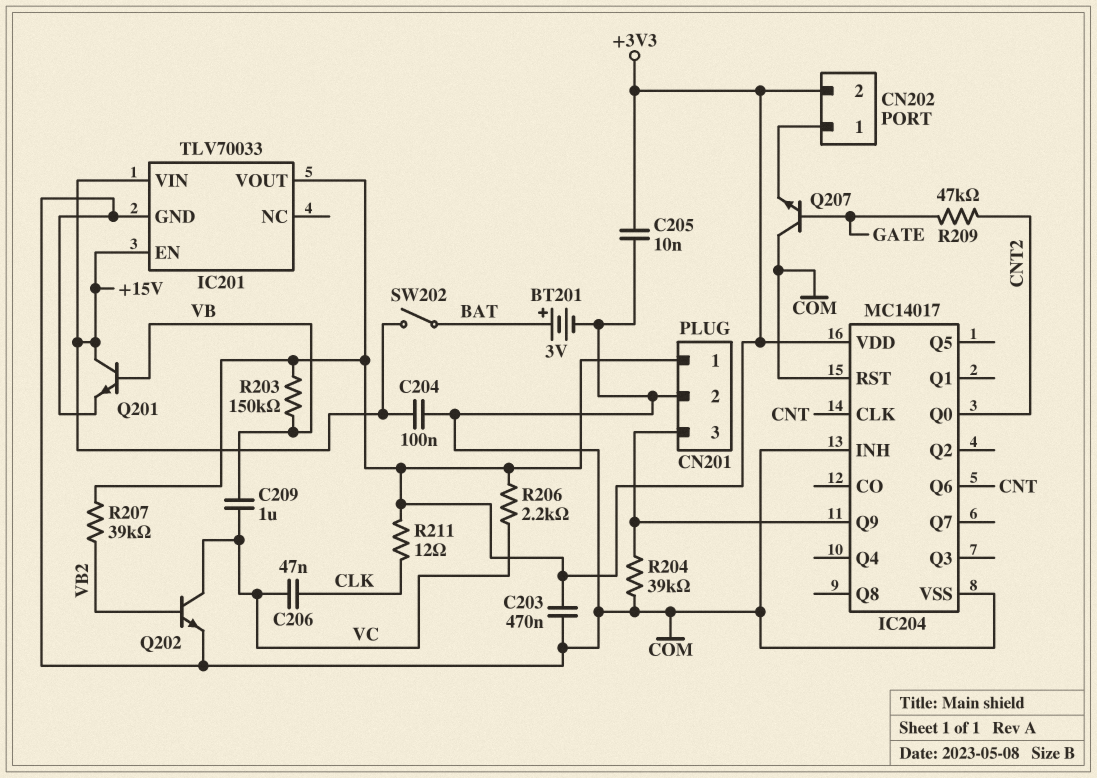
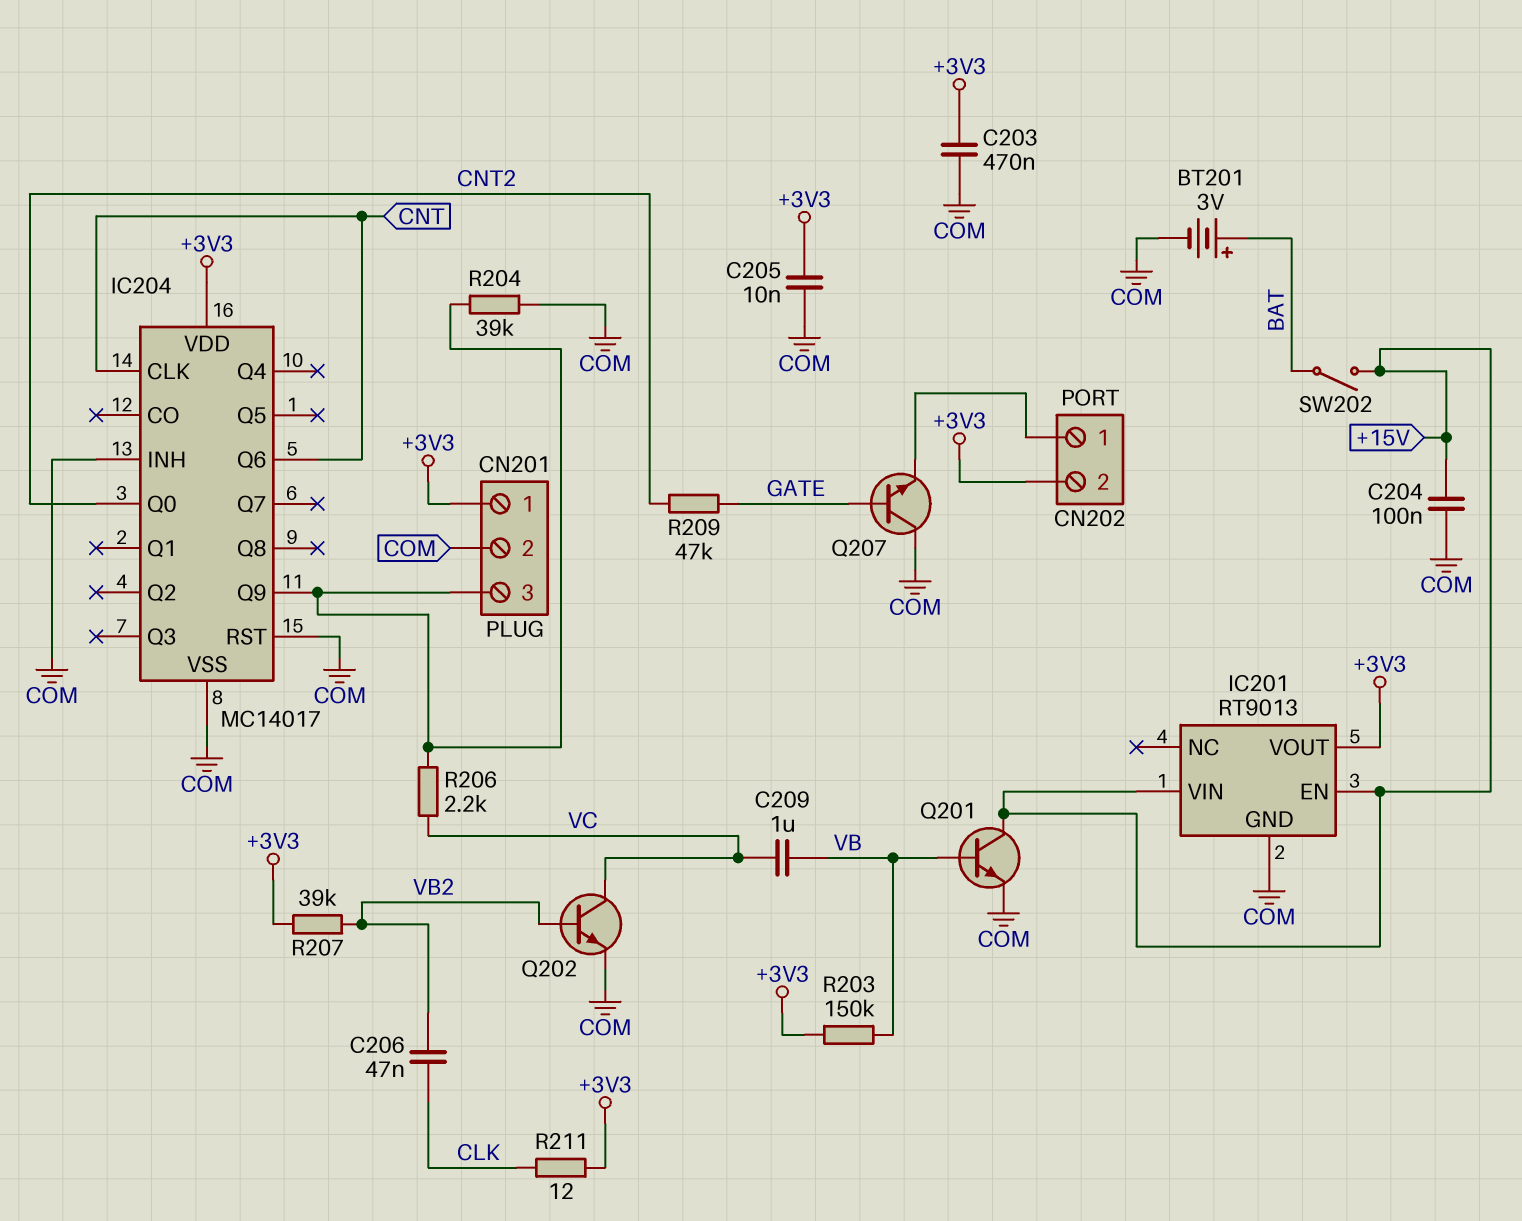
C206: 47nF (CLK, VC) -> 47nF (CLK, VB2)
IC201: TLV70033 -> RT9013
R206: 2.2k (+3V3, VC) -> 2.2k (CN201/3, VC)

